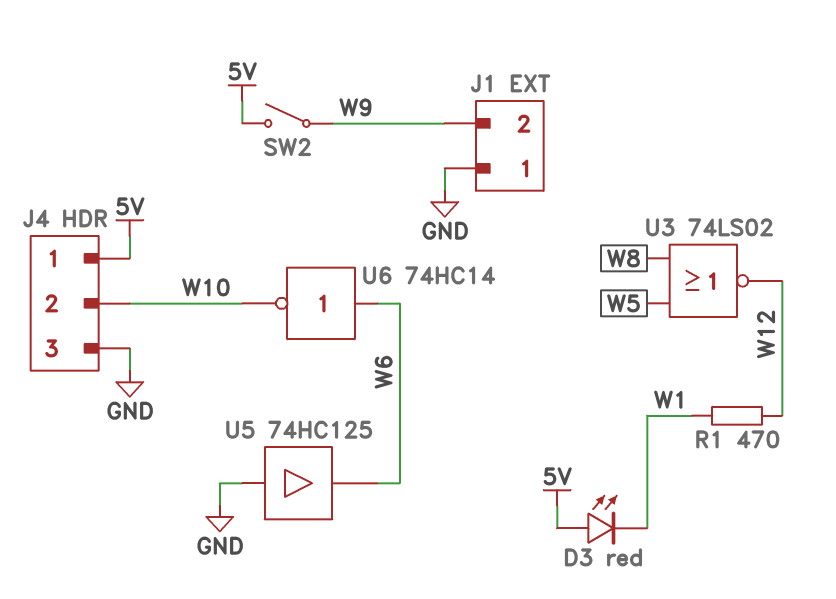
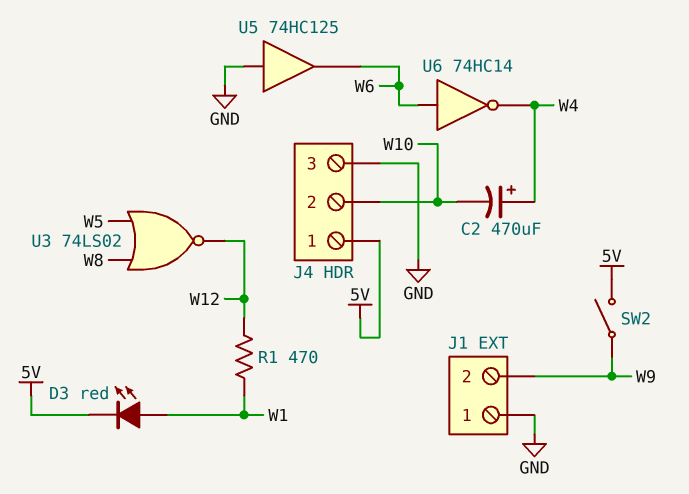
C2: none -> 470uF (plus W4, minus W10)
D3: LED red (A 5V, K W1) -> LED red (A W1, K 5V)
U6: NOT 74HC14 (in W6, out W10) -> NOT 74HC14 (in W6, out W4)

